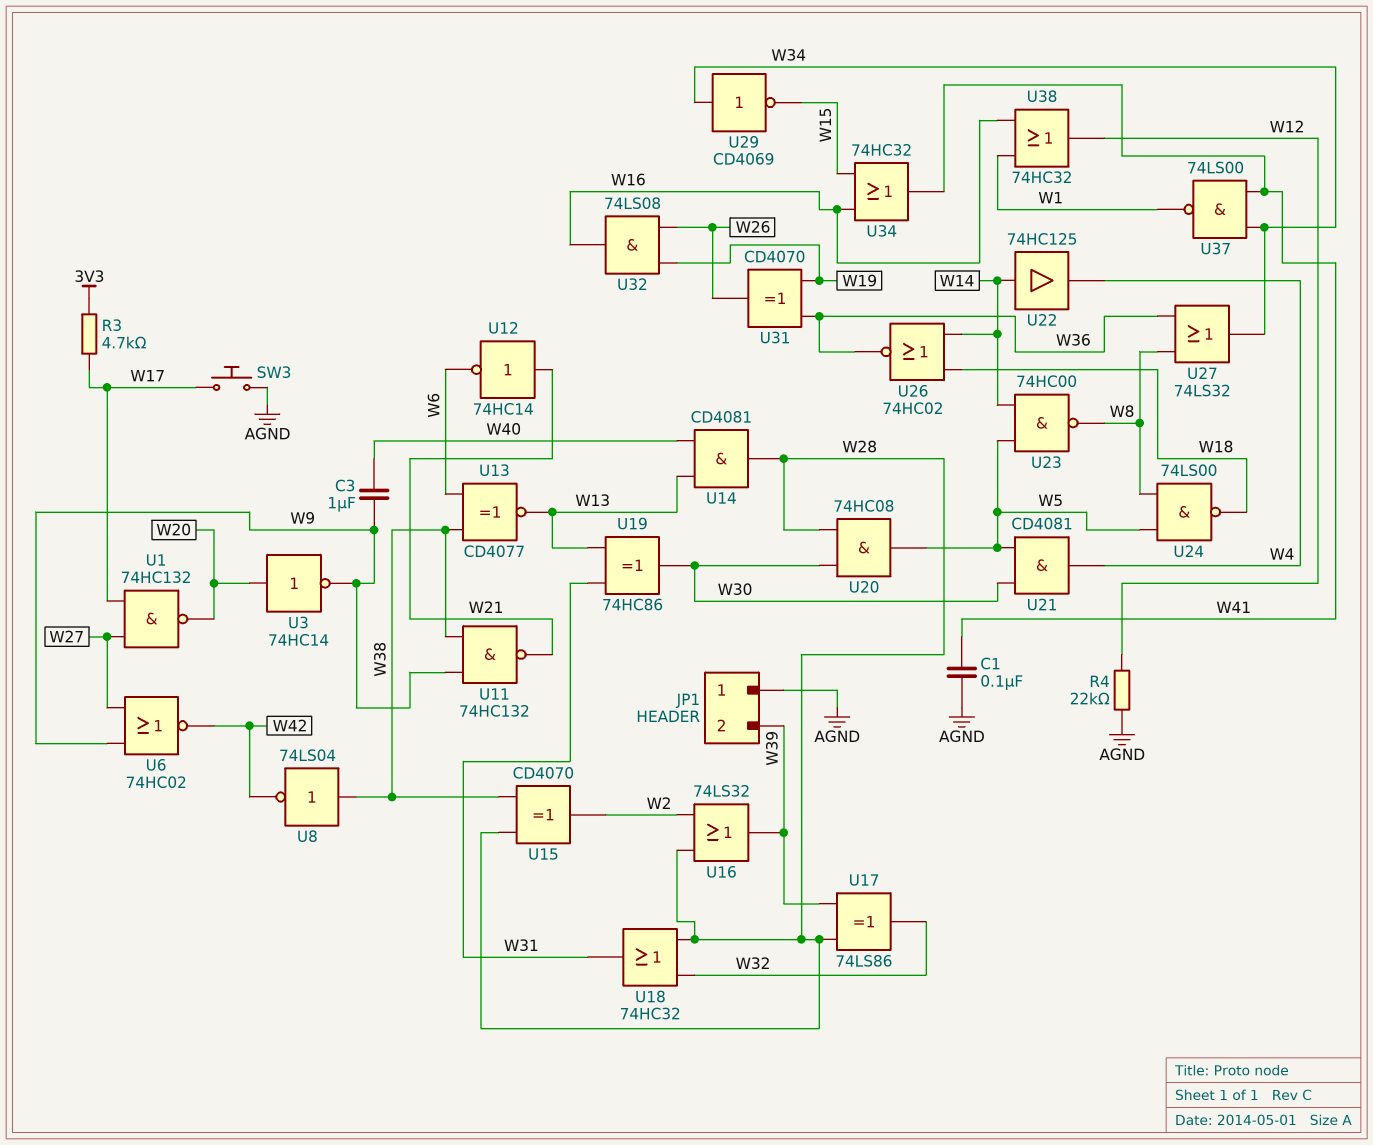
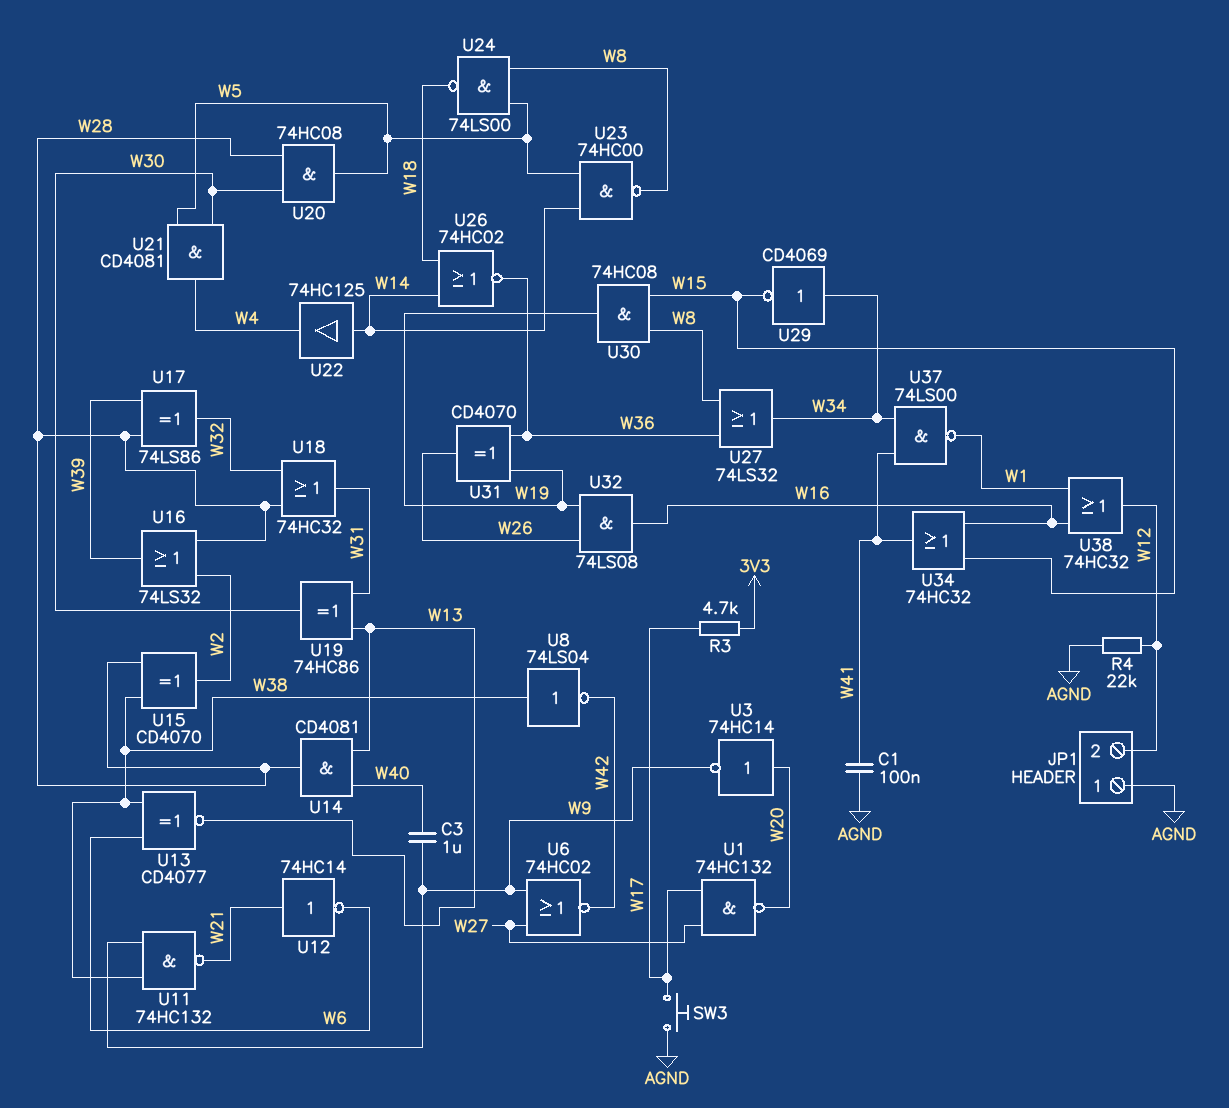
JP1 pin 2: W39 -> W12
U30: none -> AND 74HC08 (in W8, in W15, out W19)

